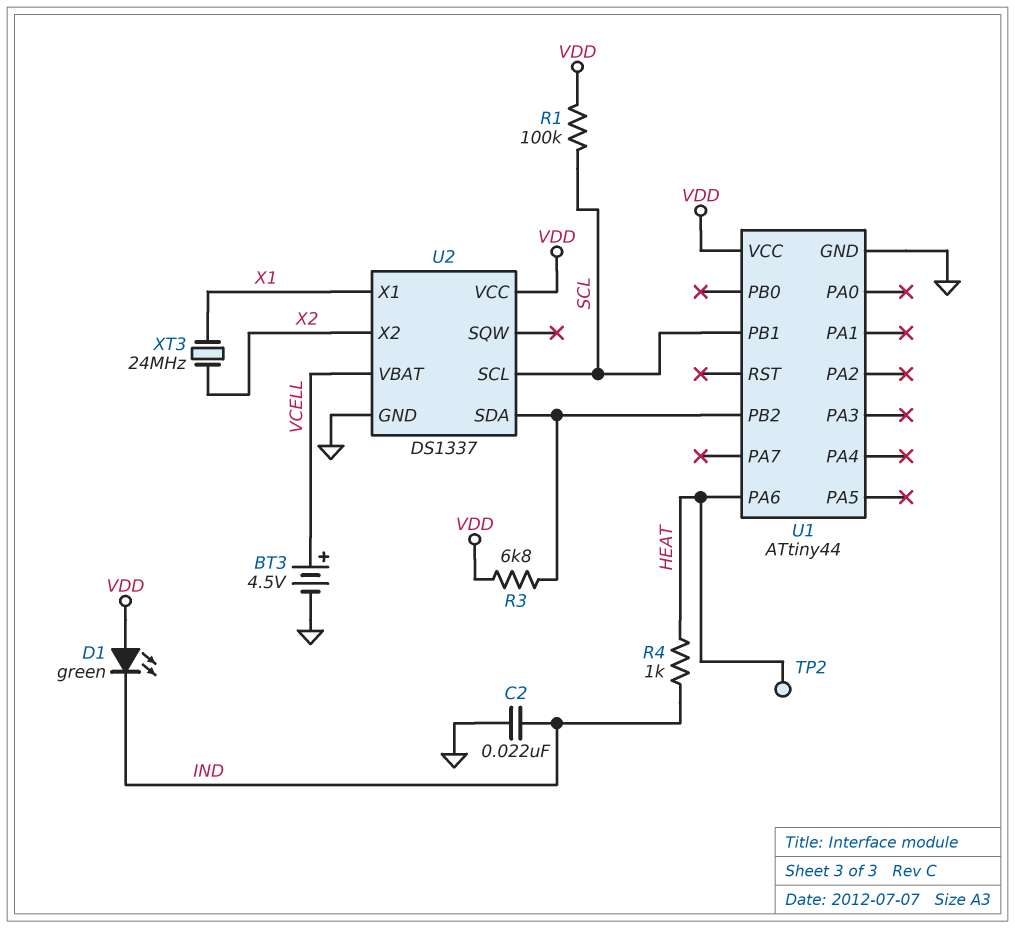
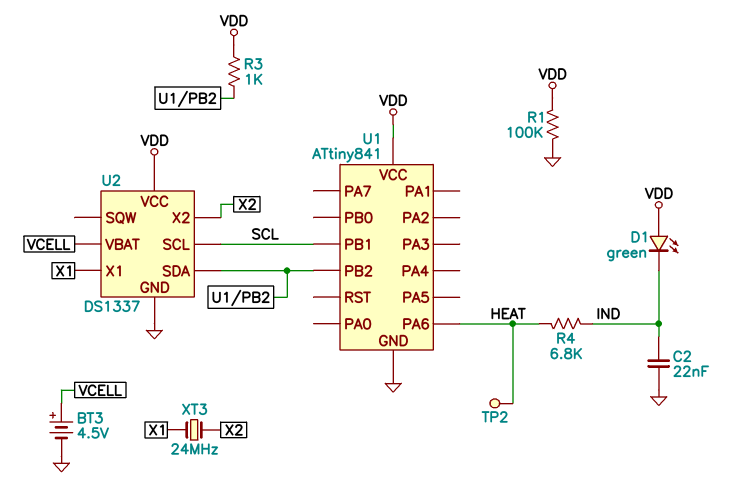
R1: 100k (SCL, VDD) -> 100k (GND, VDD)
R3: 6.8k (U1/PB2, VDD) -> 1k (U1/PB2, VDD)
R4: 1k (HEAT, IND) -> 6.8k (HEAT, IND)
U1: ATtiny44 -> ATtiny841

